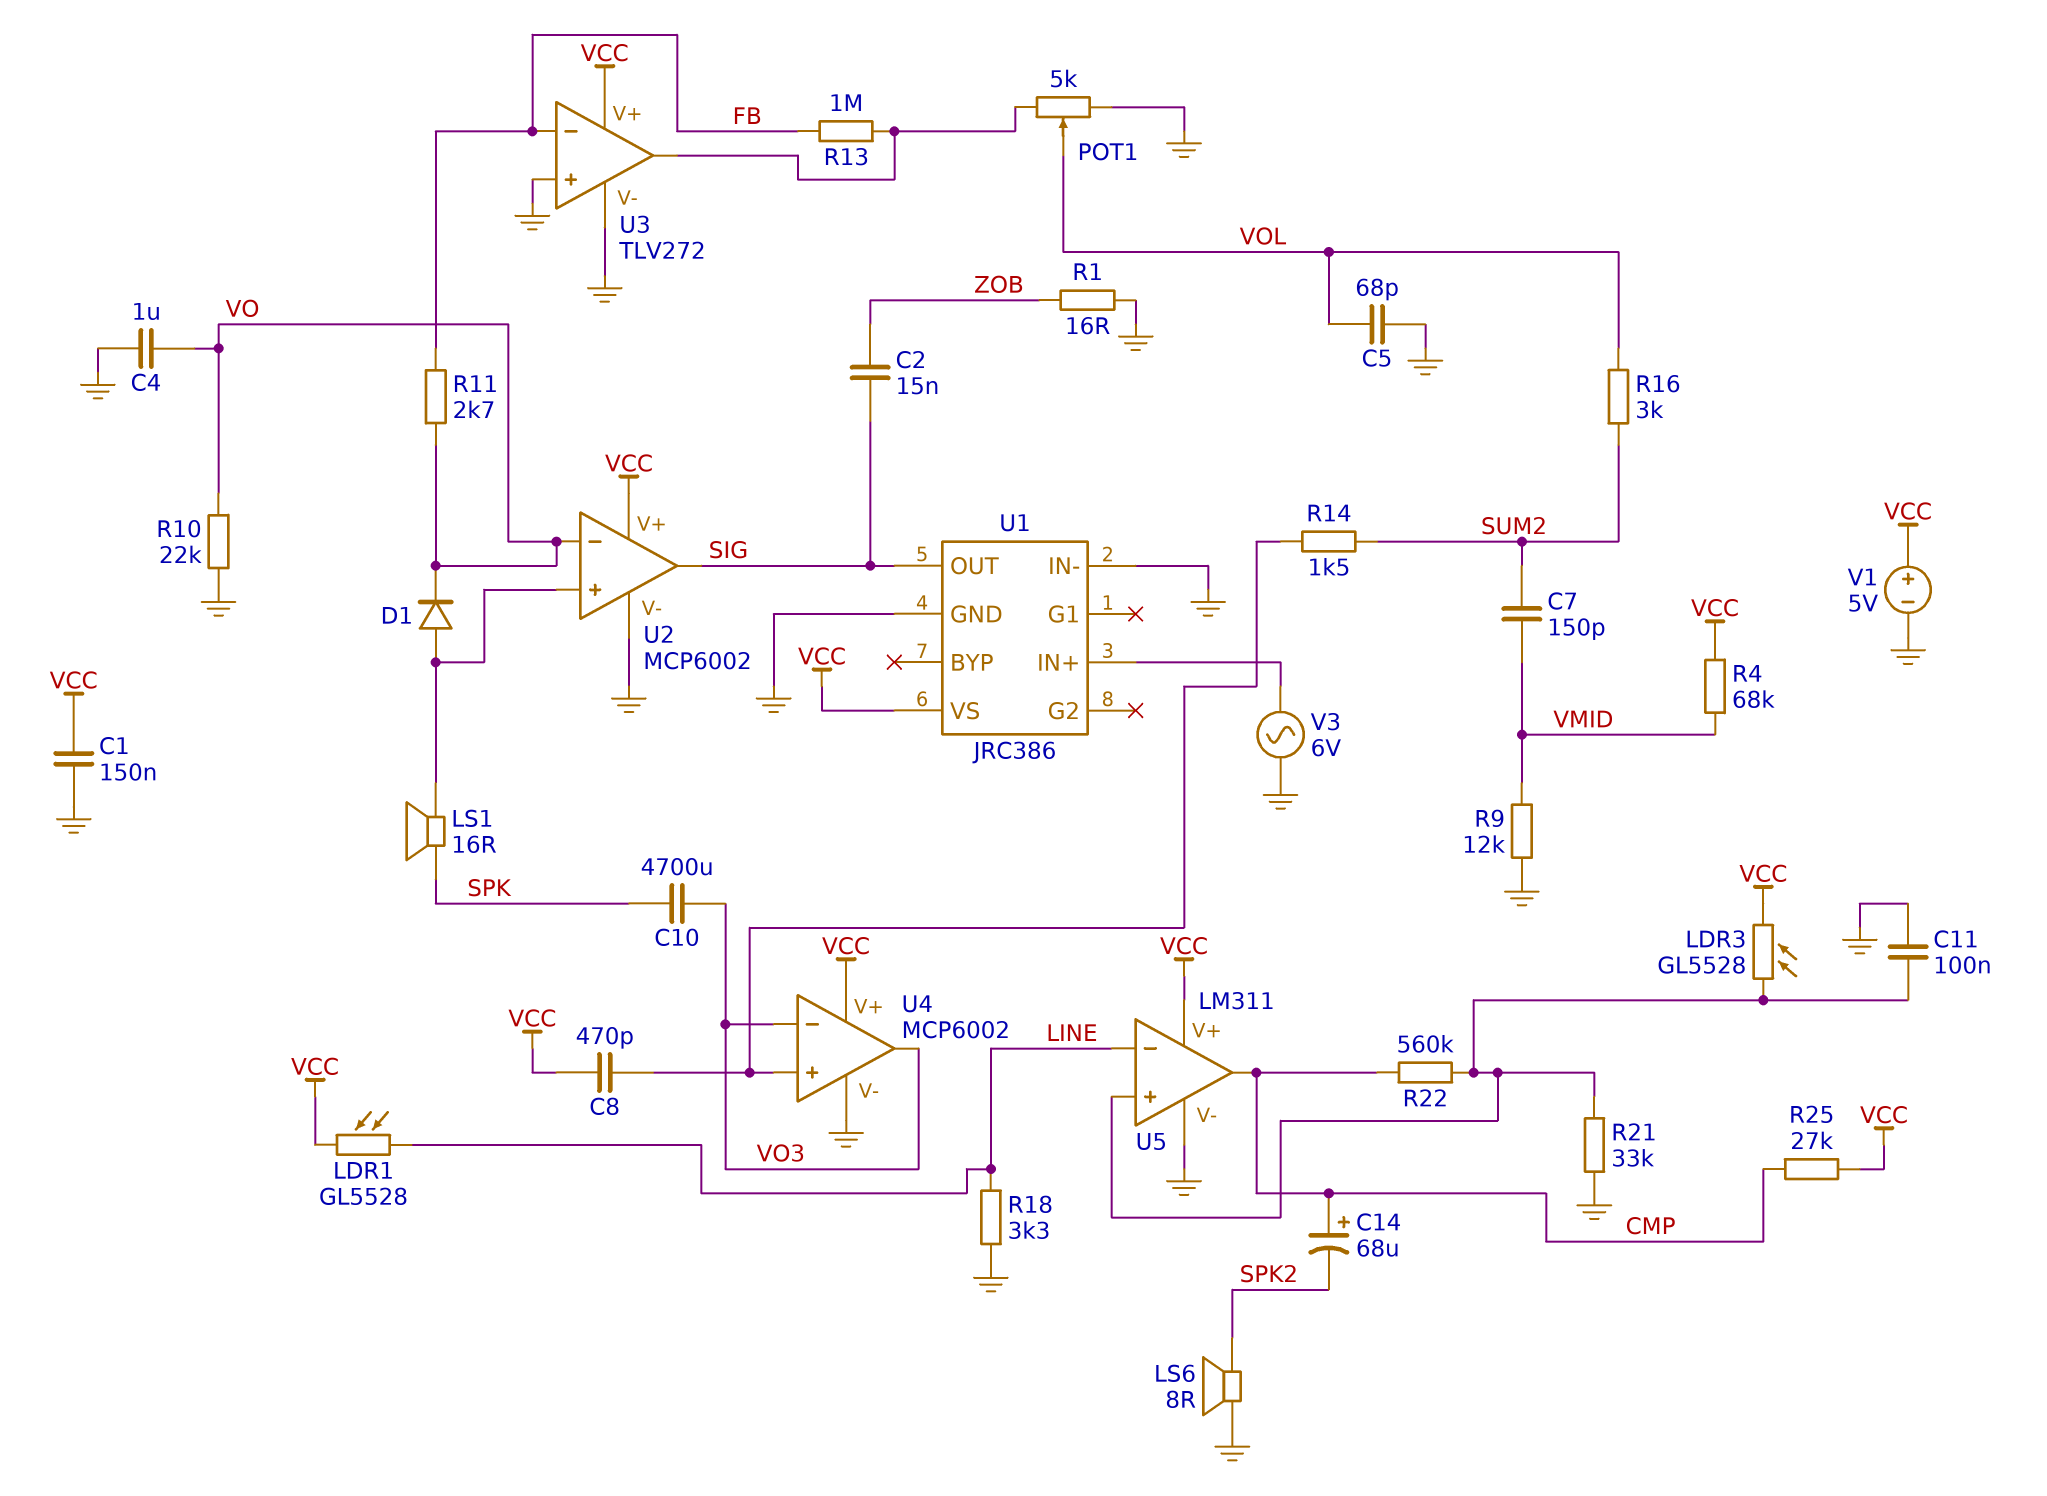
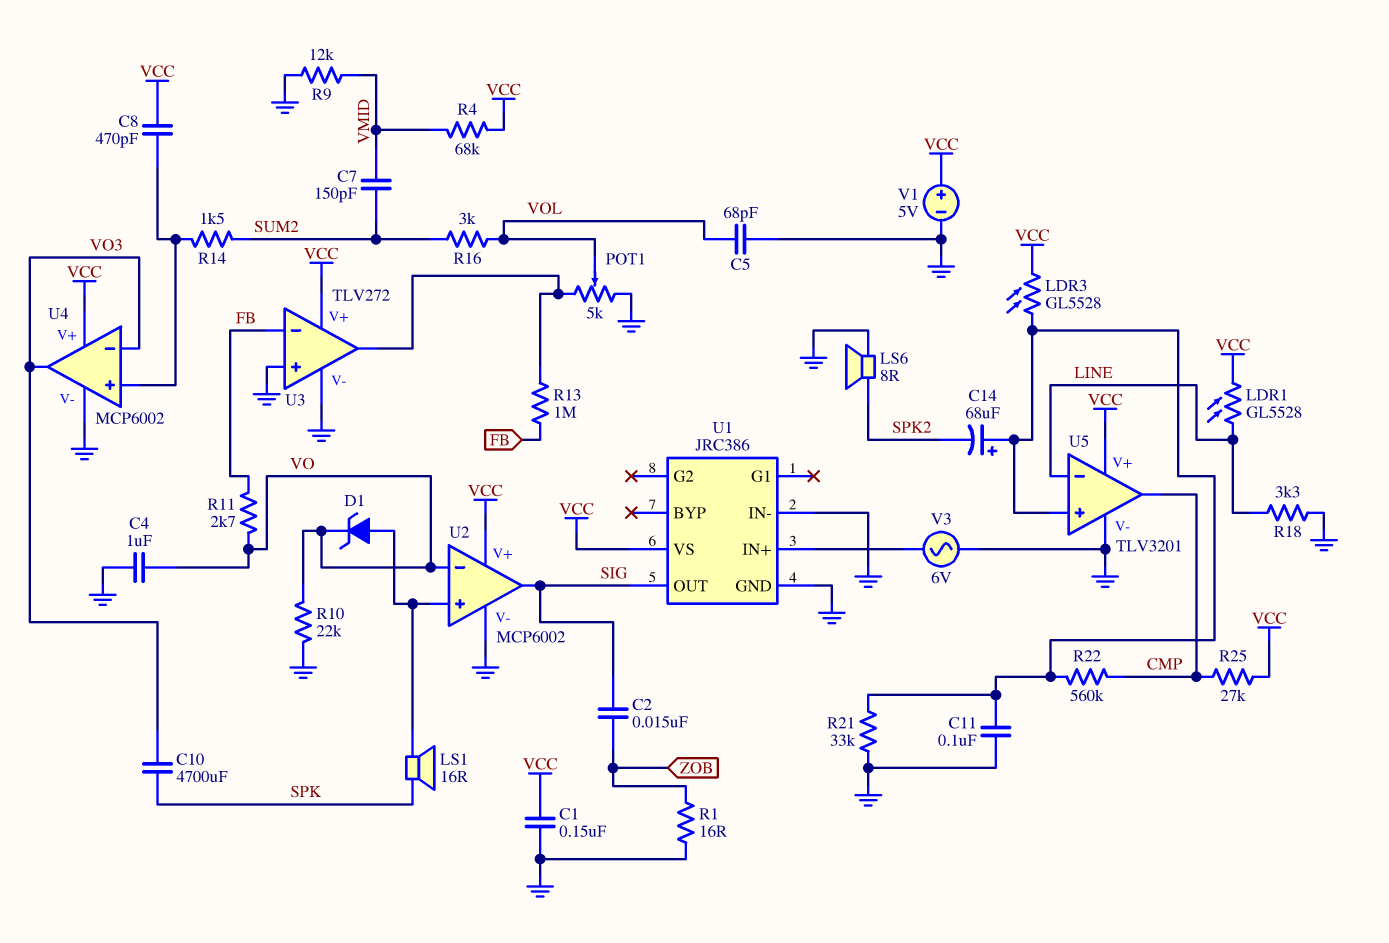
C14: 68uF (plus CMP, minus SPK2) -> 68uF (plus U5/in+, minus SPK2)
D1: diode (A U2/in+, K VO) -> zener (A U2/in+, K VO)
U5: LM311 -> TLV3201

